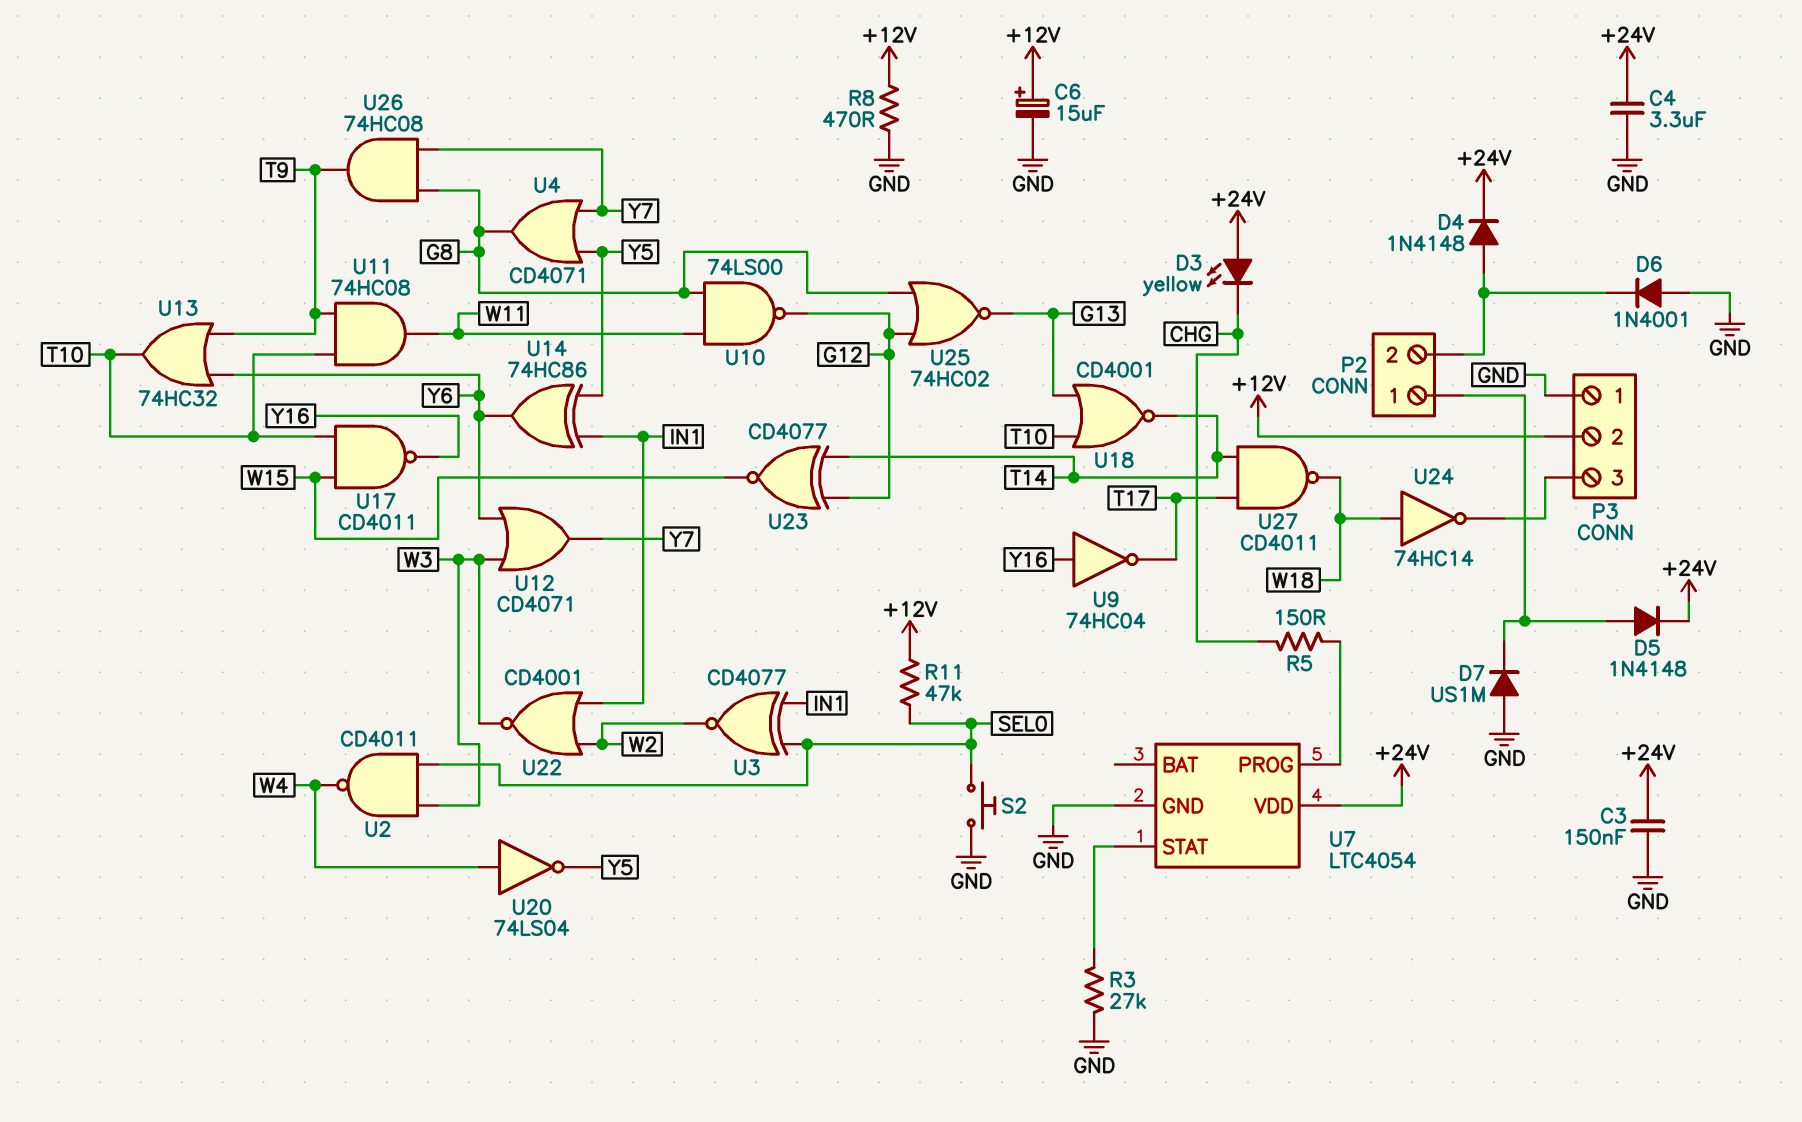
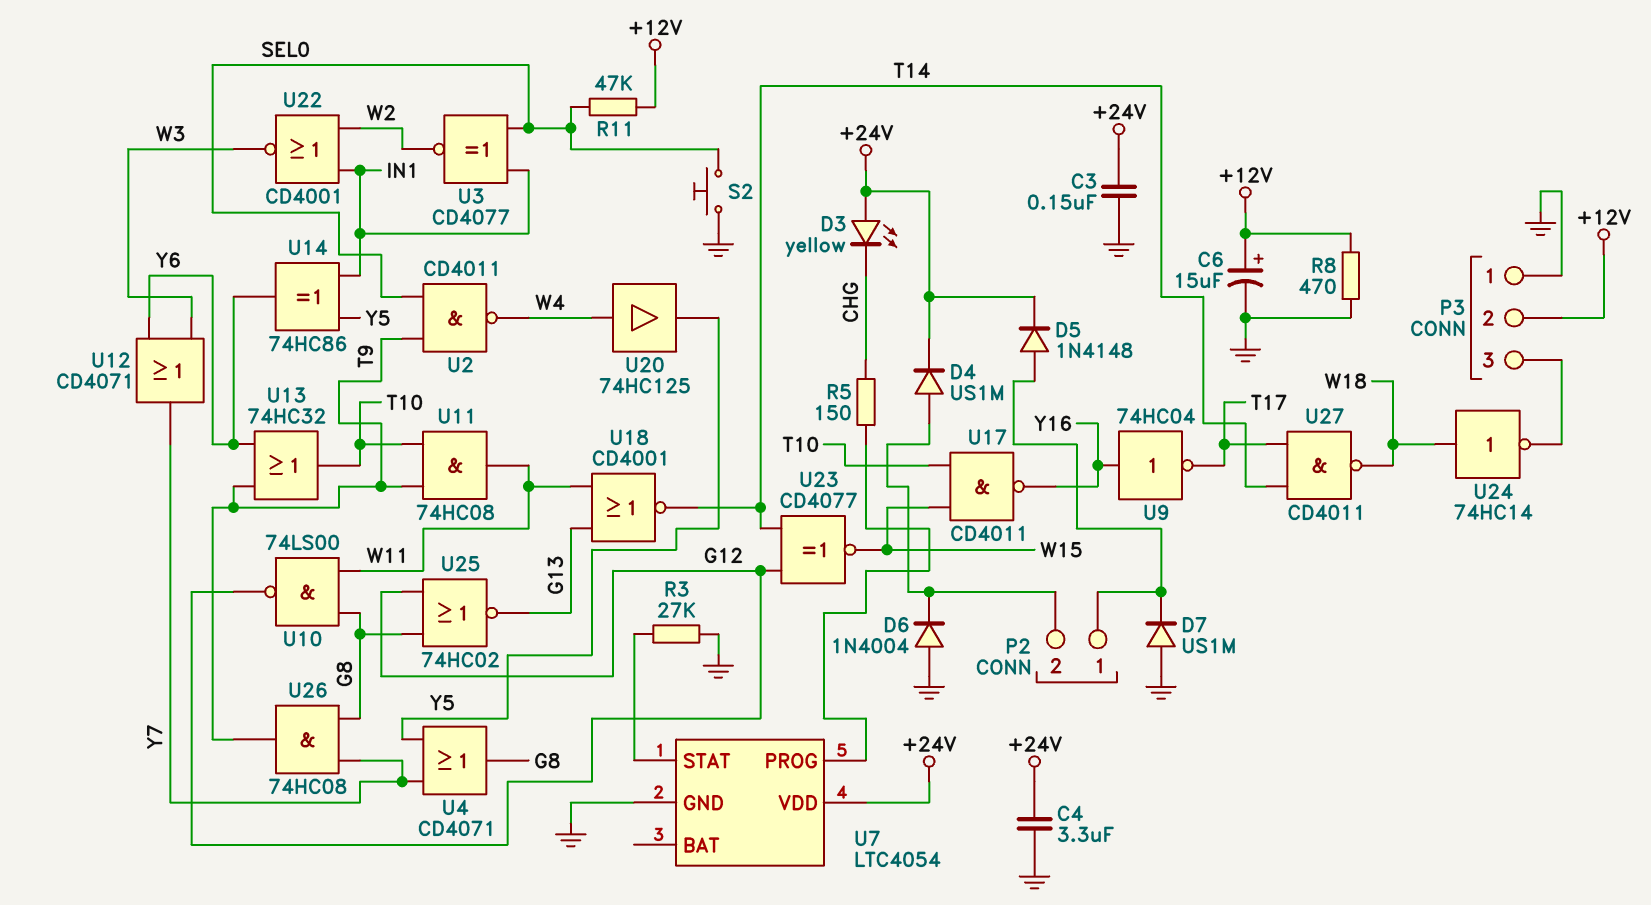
D4: diode 1N4148 (A P2/2, K +24V) -> diode US1M (A P2/2, K +24V)
D6: diode 1N4001 (A GND, K P2/2) -> diode 1N4004 (A GND, K P2/2)
U2: NAND CD4011 (in SEL0, in W3, out W4) -> NAND CD4011 (in SEL0, in T9, out W4)
U18: NOR CD4001 (in G13, in T10, out T14) -> NOR CD4001 (in G13, in W11, out T14)
U20: NOT 74LS04 (in W4, out Y5) -> buffer 74HC125 (in W4, out Y5)

